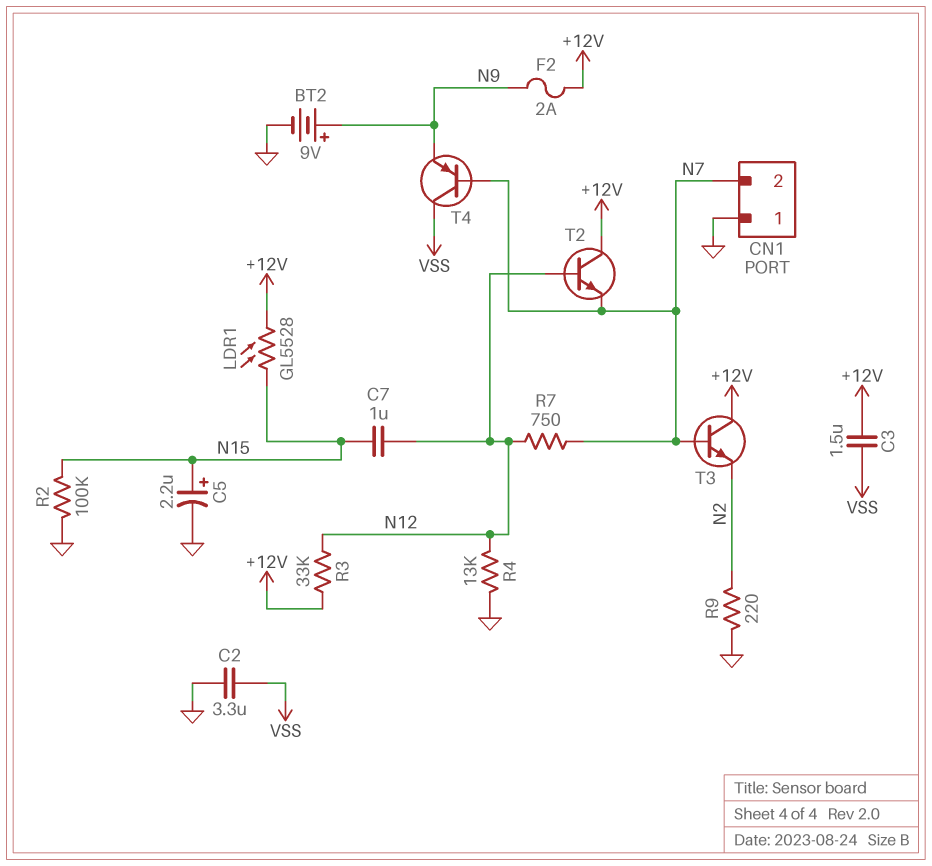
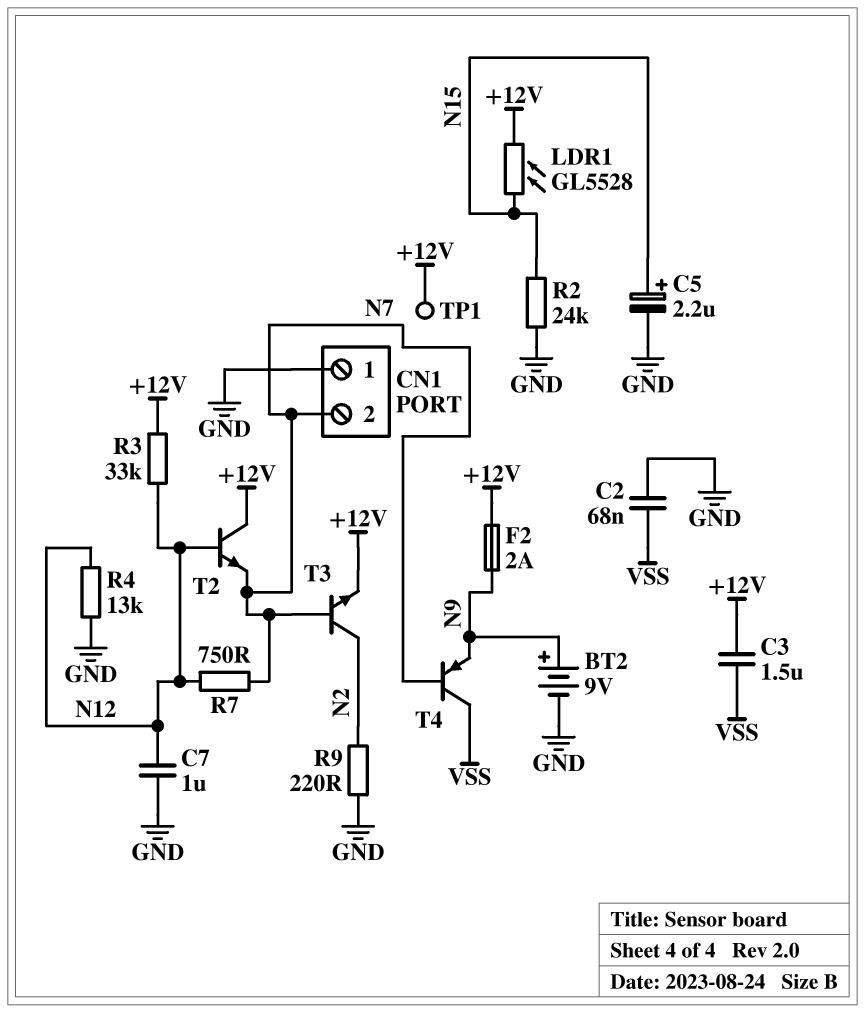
C2: 3.3uF (GND, VSS) -> 68nF (GND, VSS)
C7: 1uF (N12, N15) -> 1uF (GND, N12)
R2: 100k (GND, N15) -> 24k (GND, N15)
T3: NPN (B N7, C +12V, E N2) -> NPN (B N7, C N2, E +12V)
TP1: none -> test point (+12V)

